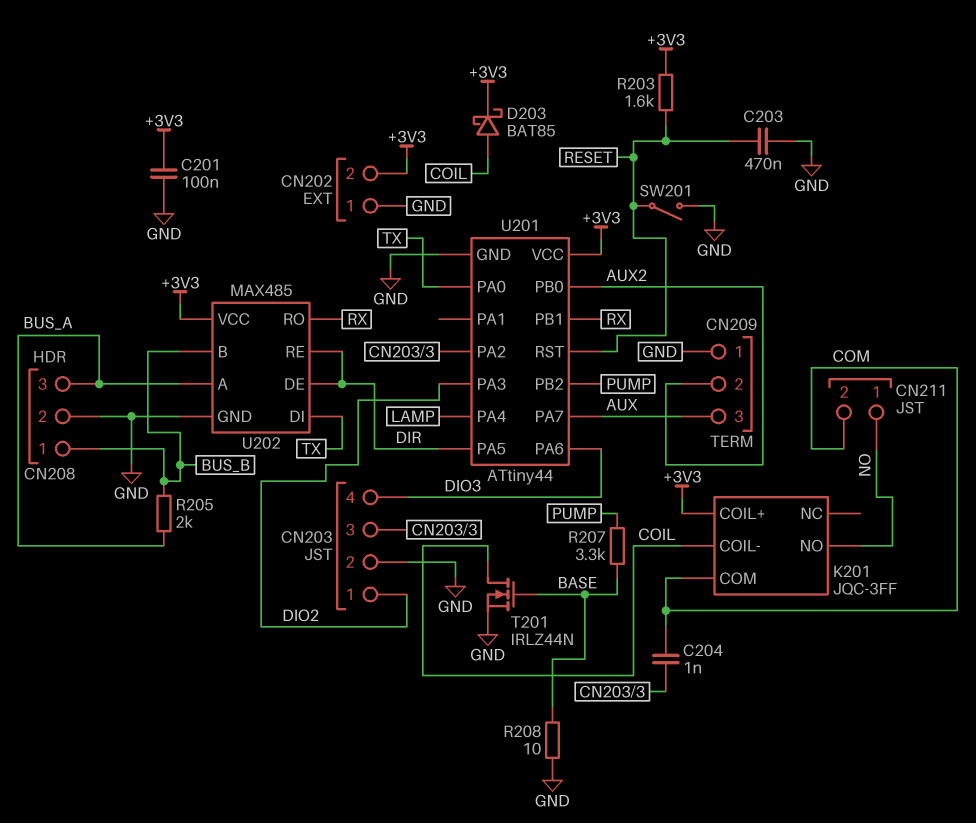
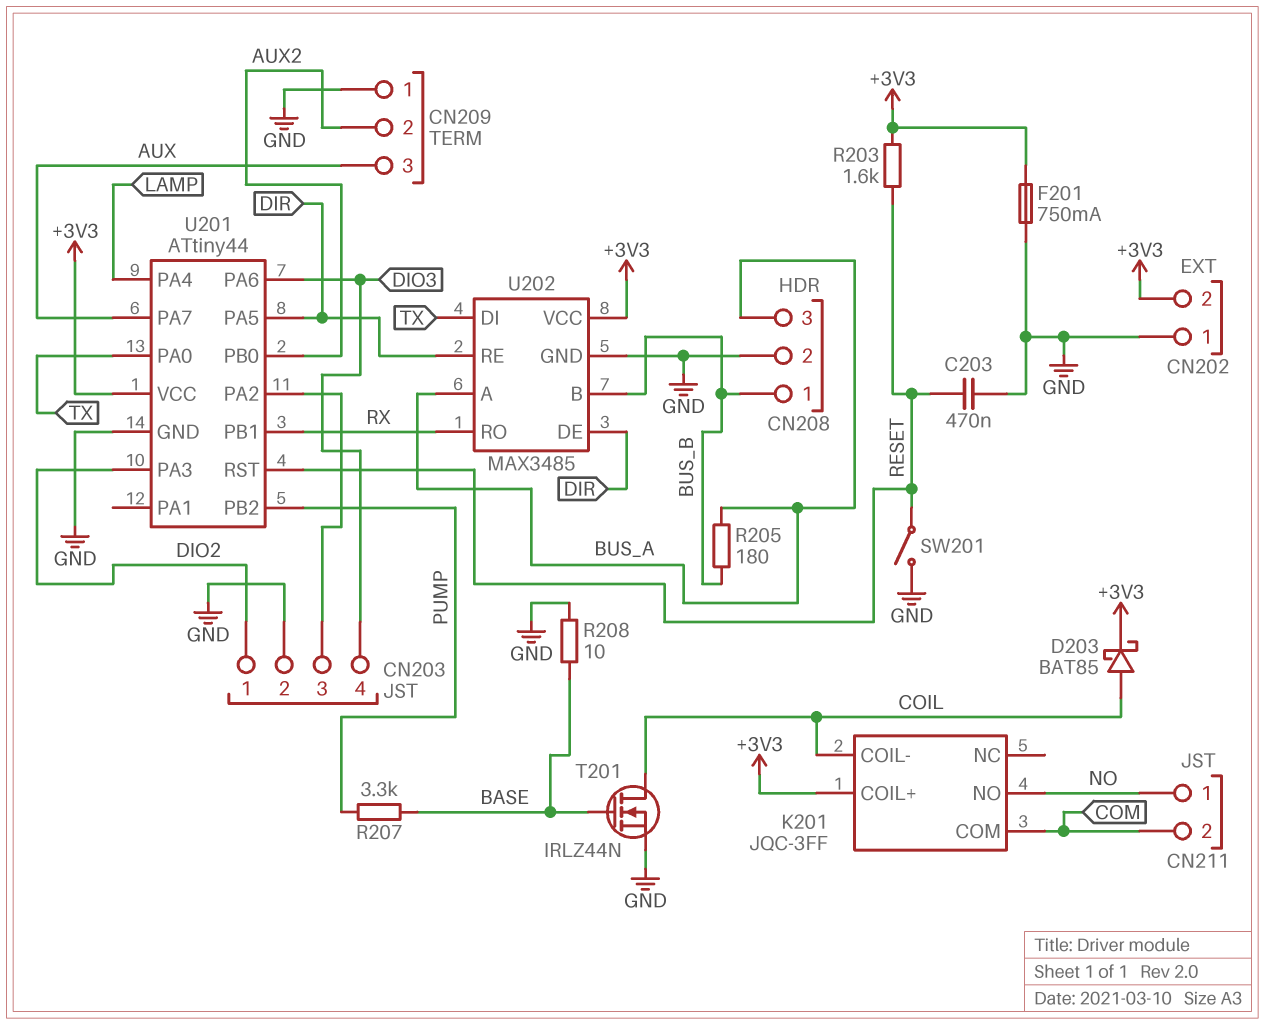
C201: 100nF (+3V3, GND) -> none
C204: 1nF (CN203/3, COM) -> none
F201: none -> 750mA (+3V3, GND)
R205: 2k (BUS_A, BUS_B) -> 180 (BUS_A, BUS_B)
U202: MAX485 -> MAX3485

